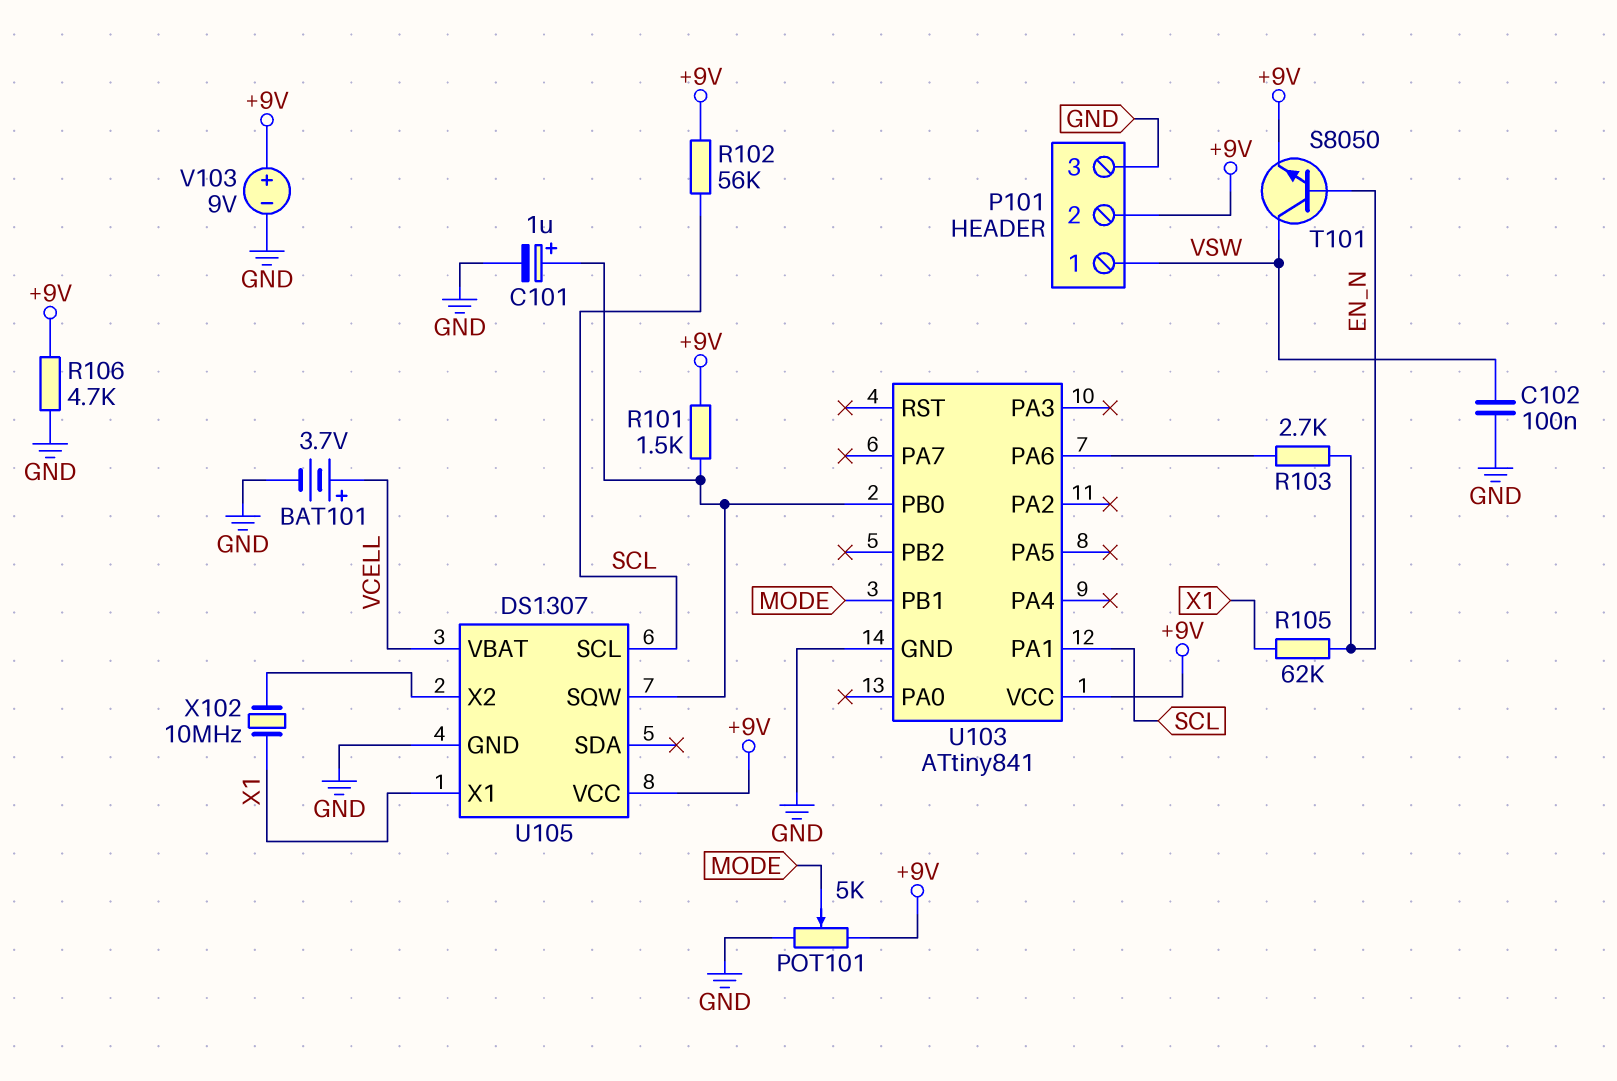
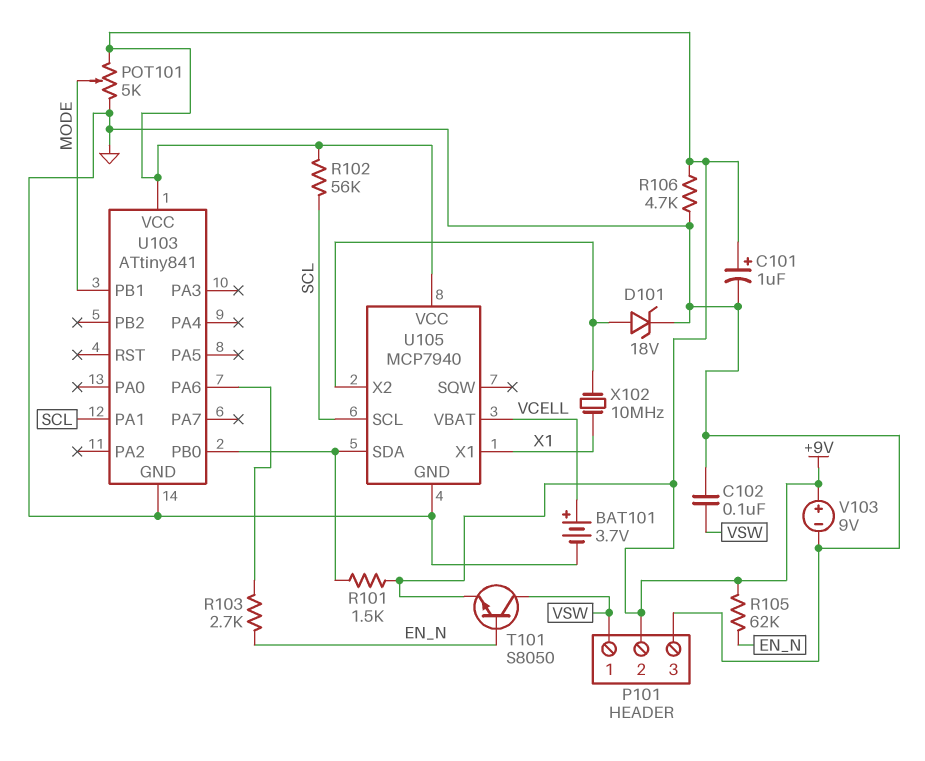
C101: 1uF (plus U103/PB0, minus GND) -> 1uF (plus +9V, minus GND)
D101: none -> zener 18V (A U105/X2, K GND)
R105: 62k (EN_N, X1) -> 62k (+9V, EN_N)
U105: DS1307 -> MCP7940
U105 pin SDA: none -> U103/PB0
U105 pin SQW: U103/PB0 -> none

